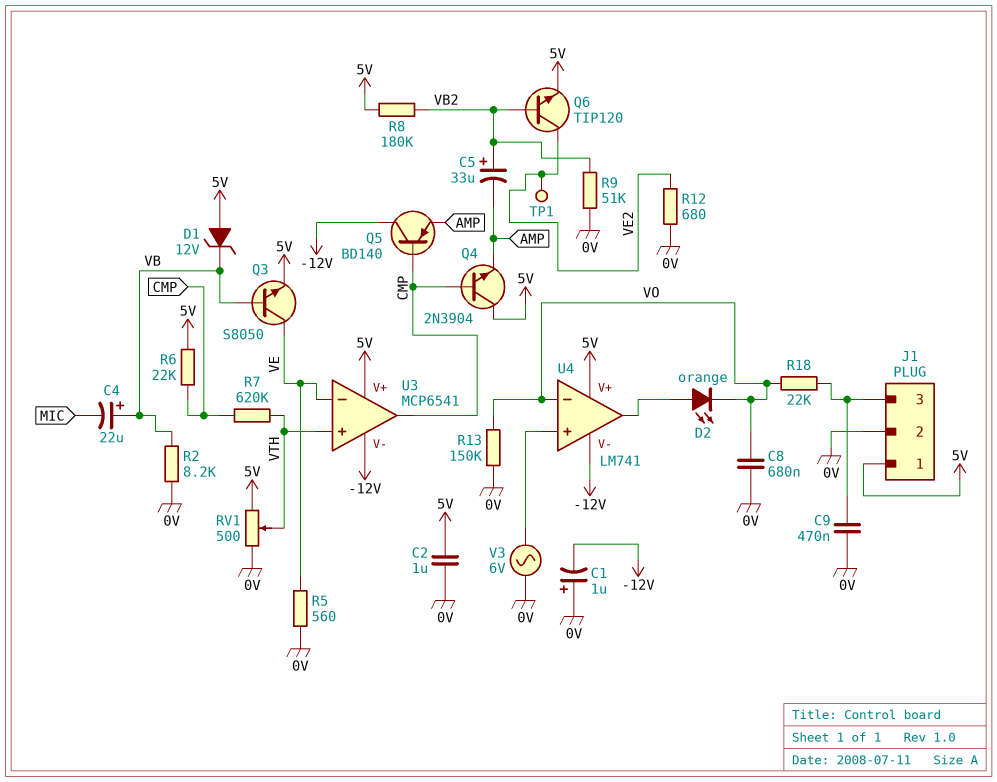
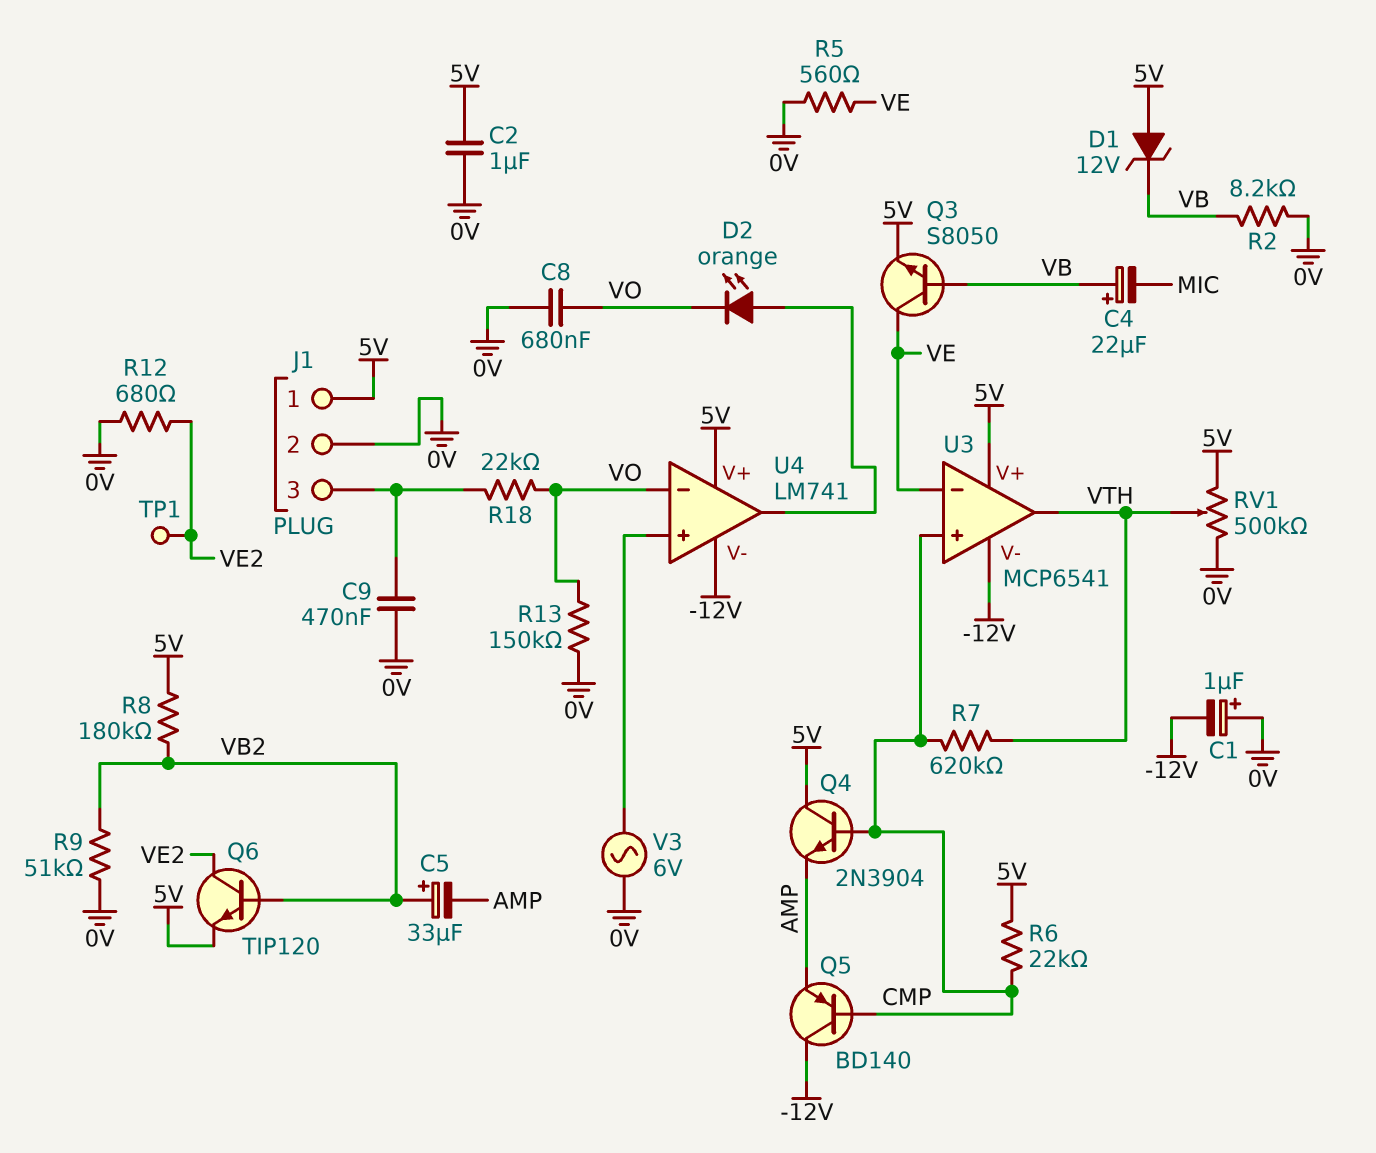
RV1: 500 (0V, 5V, wiper VTH) -> 500k (0V, 5V, wiper VTH)
U3 pin in+: VTH -> CMP
U3 pin out: CMP -> VTH

